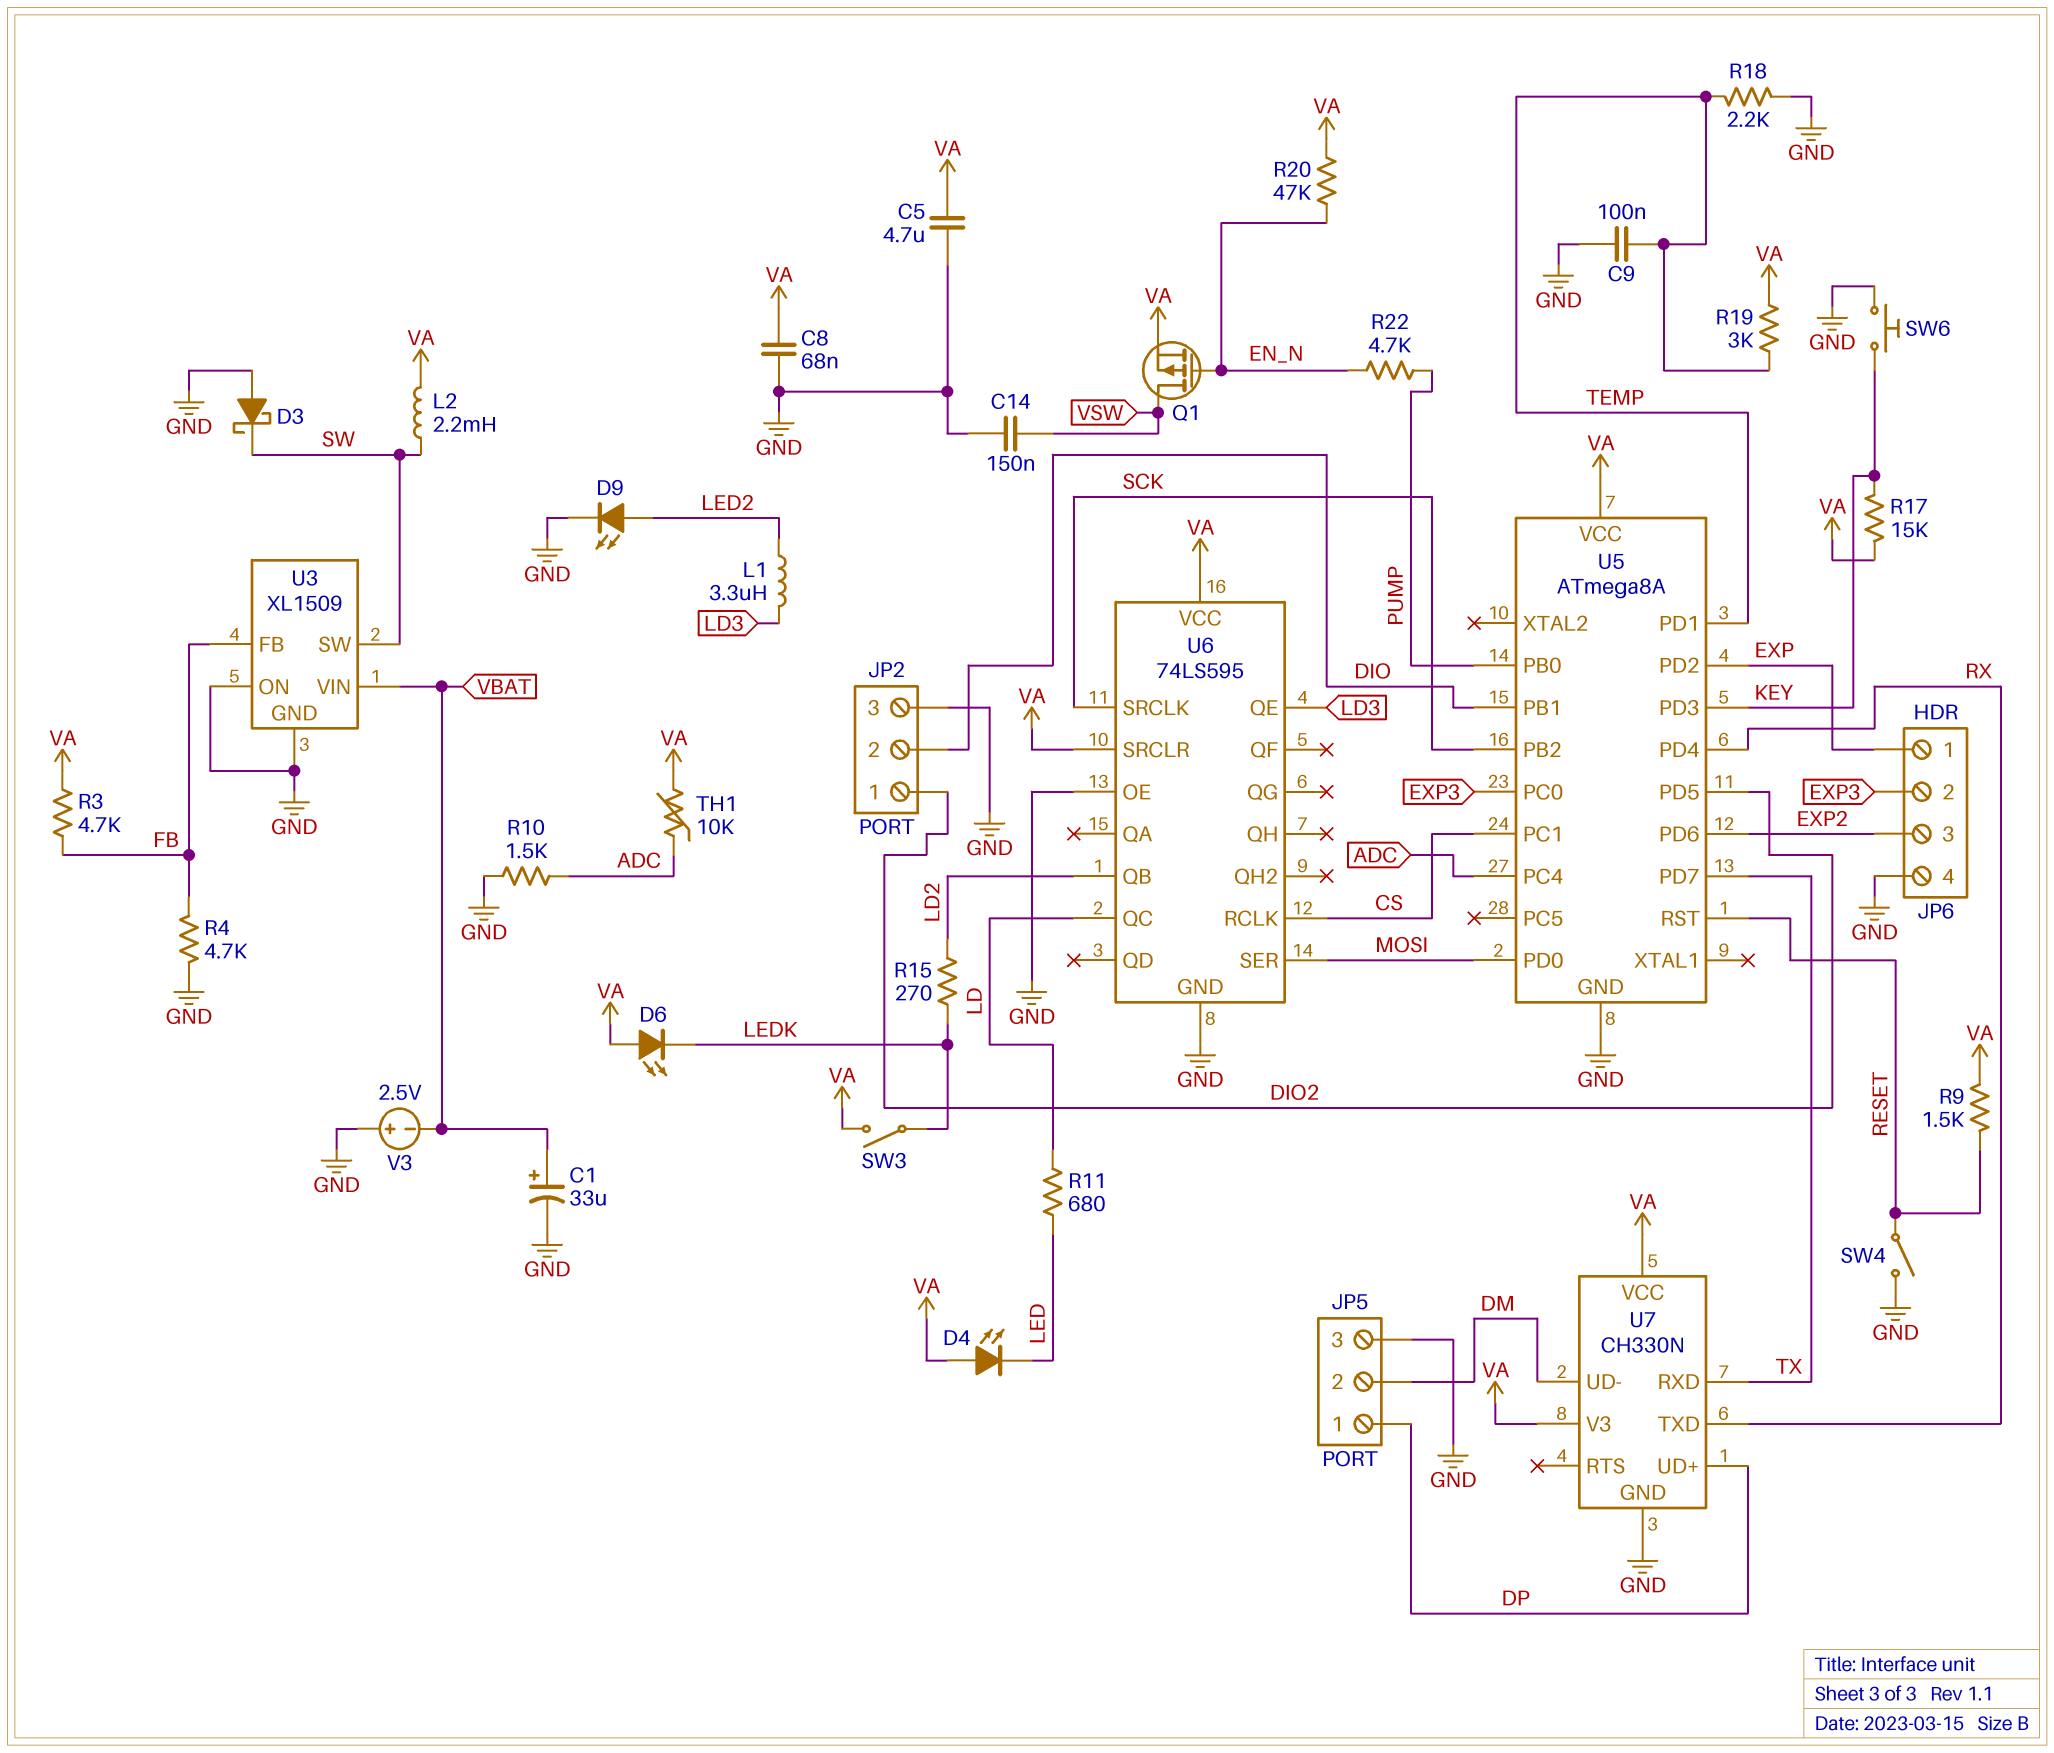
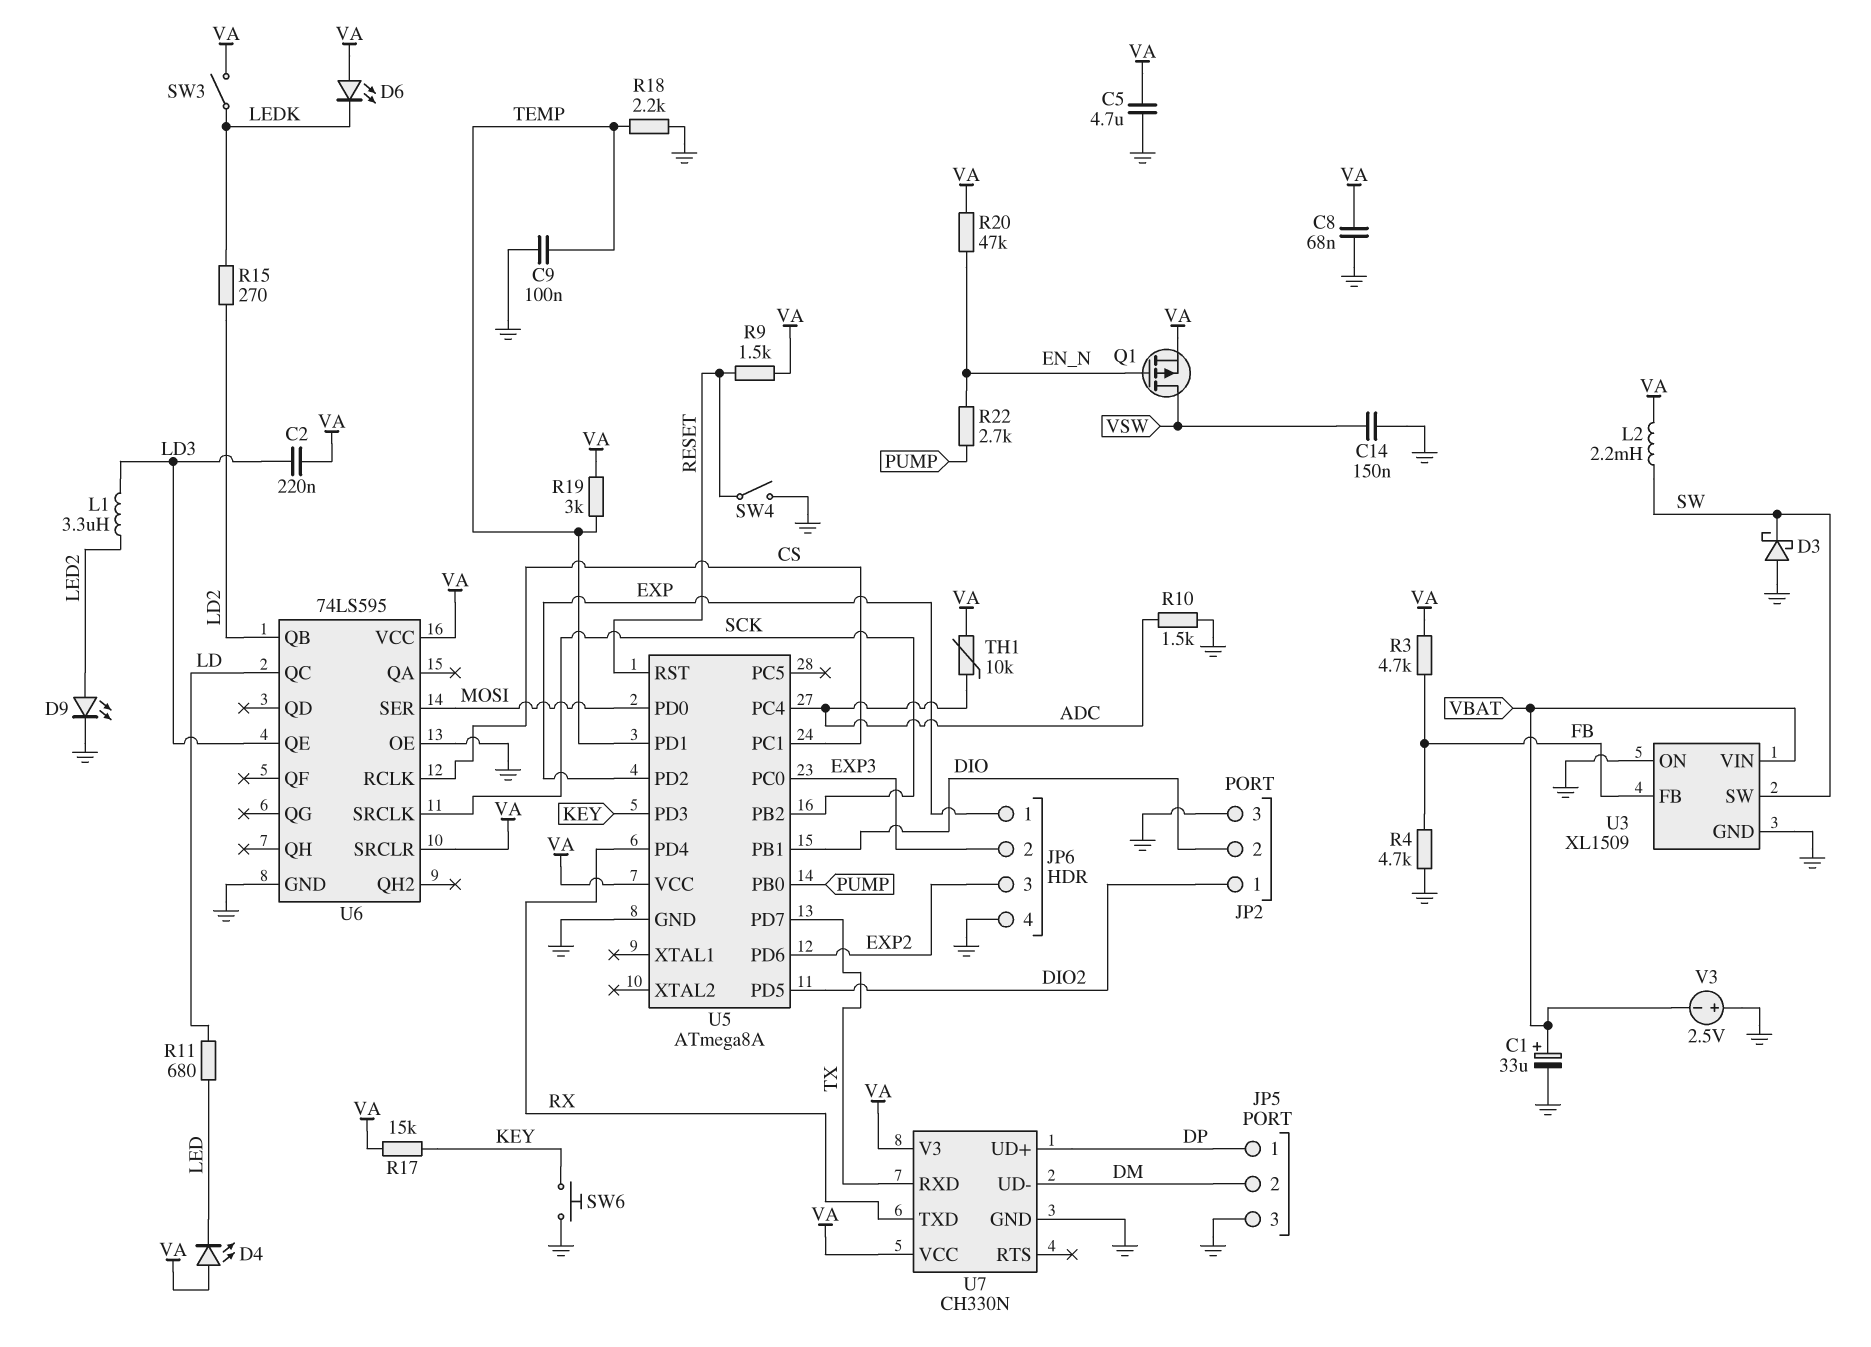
C2: none -> 220nF (LD3, VA)
R22: 4.7k (EN_N, PUMP) -> 2.7k (EN_N, PUMP)

